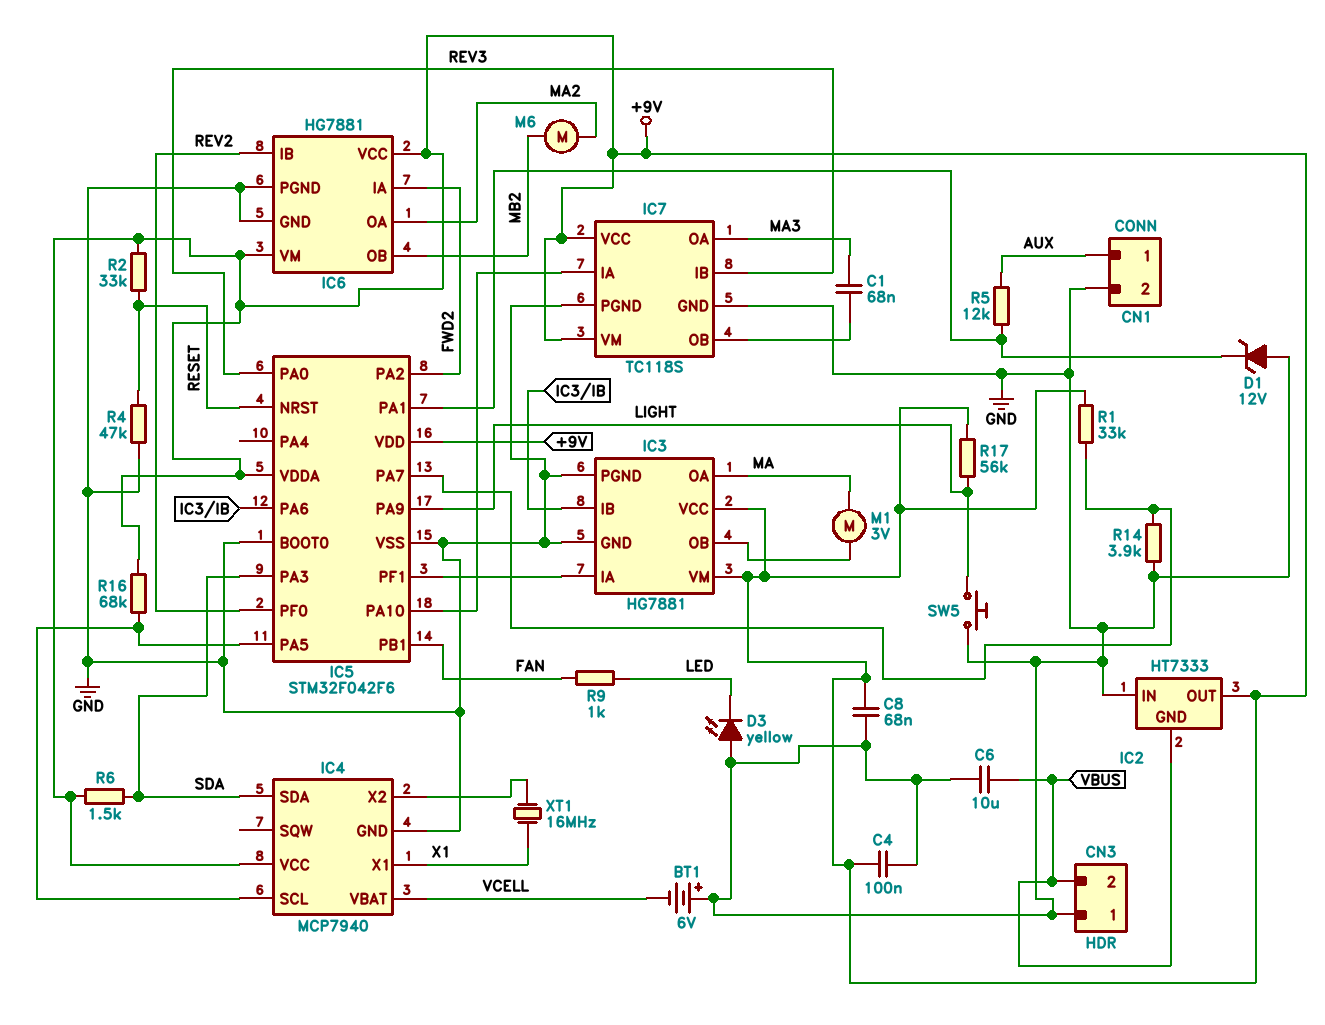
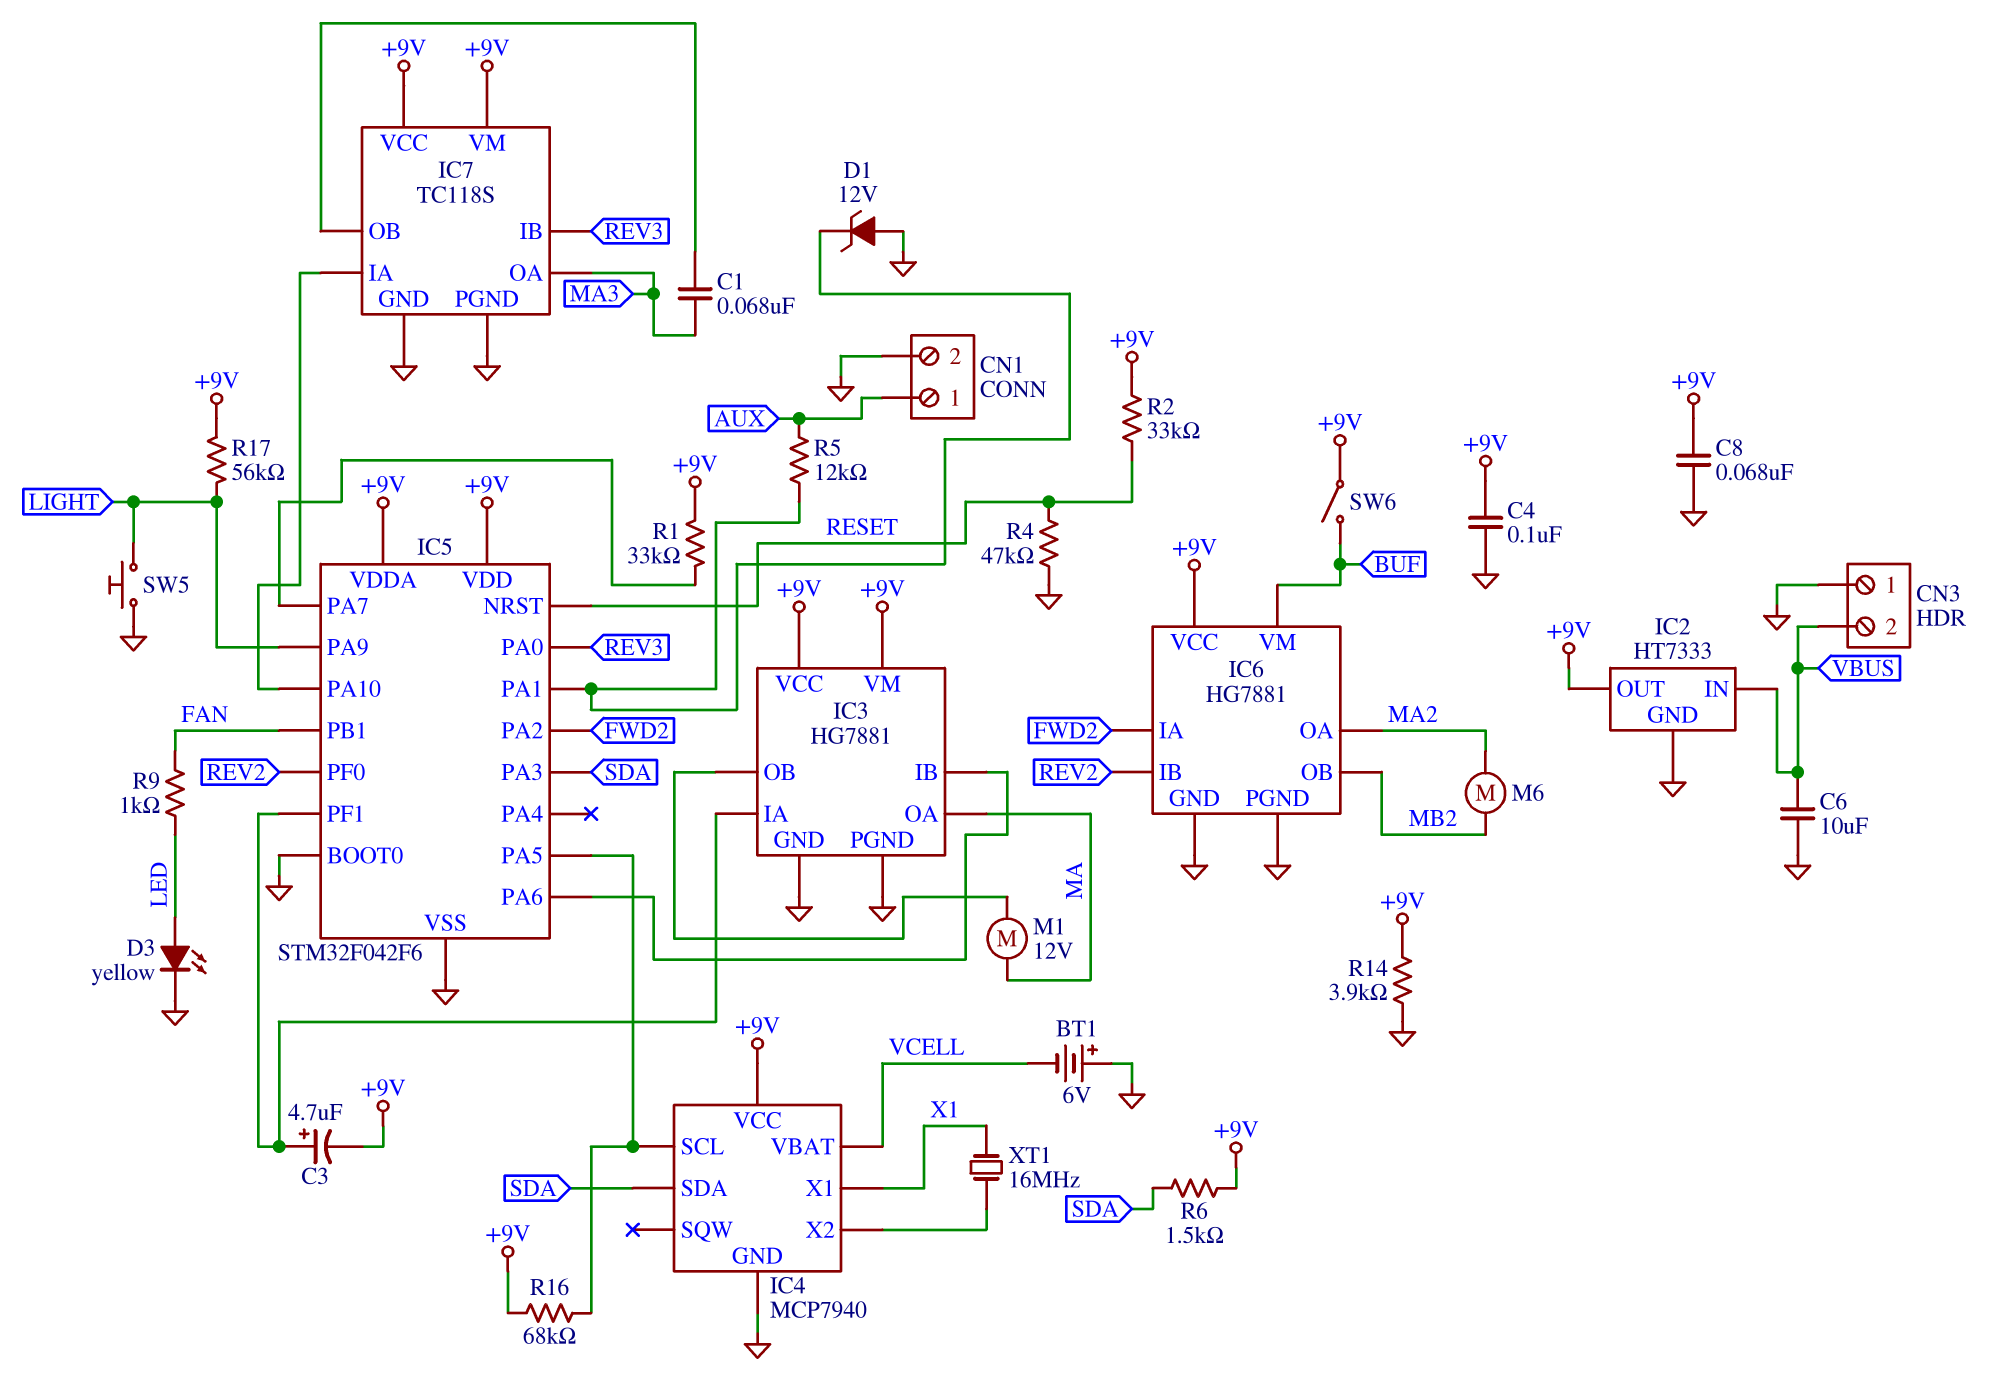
C3: none -> 4.7uF (plus IC3/IA, minus +9V)
D3: LED yellow (A GND, K LED) -> LED yellow (A LED, K GND)
IC2 pin GND: VBUS -> GND
IC2 pin IN: GND -> VBUS
IC6 pin VM: +9V -> BUF
M1: motor 3V (IC3/OB, MA) -> motor 12V (IC3/OB, MA)
R14: 3.9k (GND, IC5/PA7) -> 3.9k (+9V, GND)
SW6: none -> switch (+9V, BUF)

